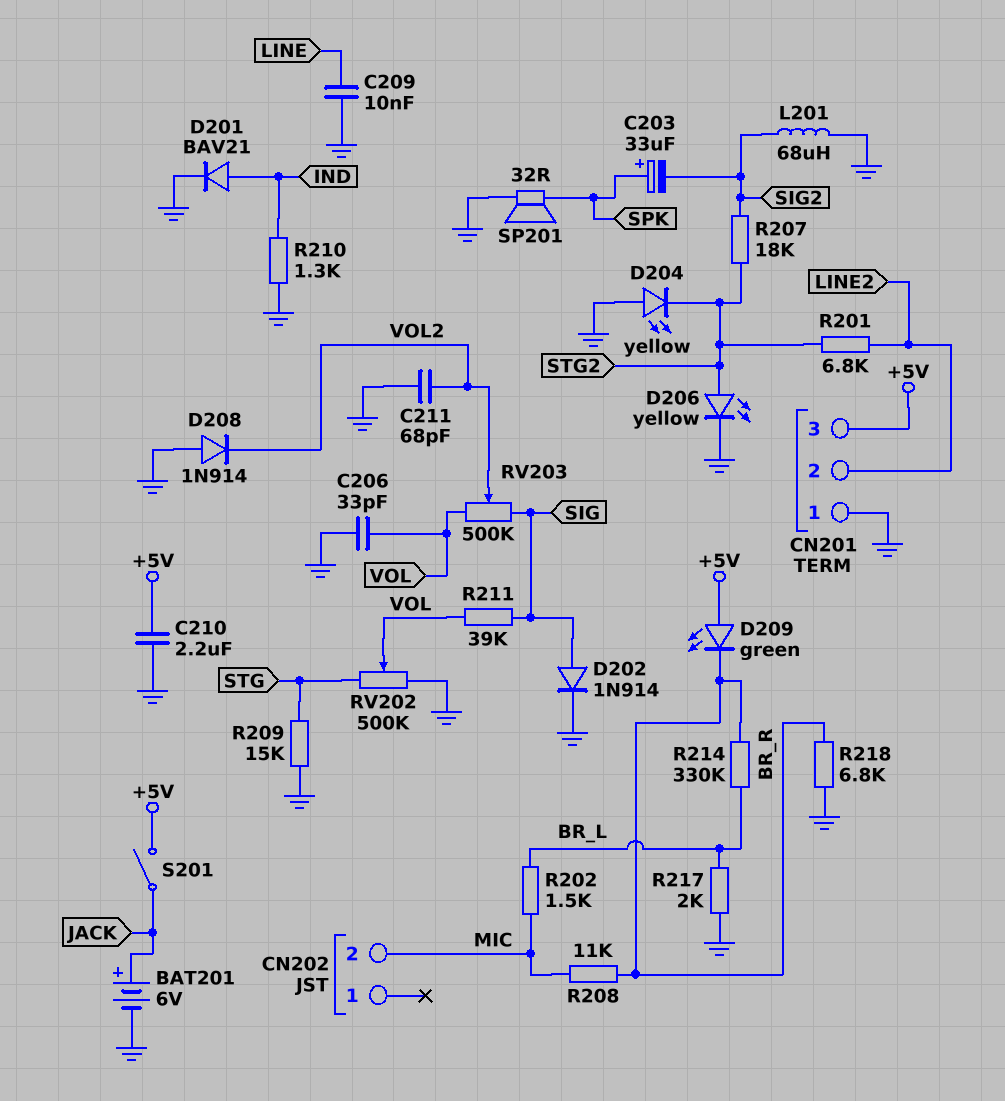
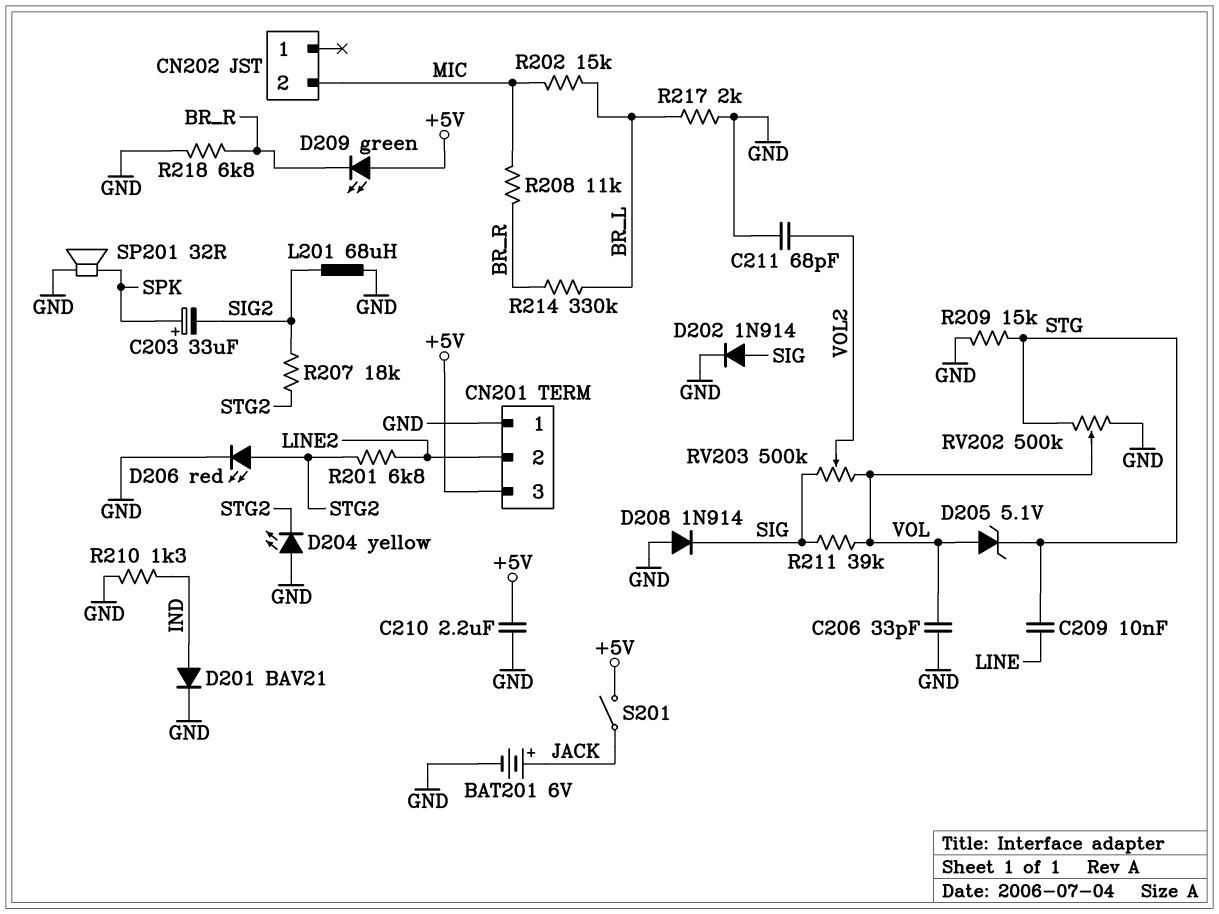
C209: 10nF (GND, LINE) -> 10nF (LINE, STG)
D205: none -> zener 5.1V (A VOL, K STG)
D206: LED yellow (A STG2, K GND) -> LED red (A STG2, K GND)
D208: diode 1N914 (A GND, K VOL2) -> diode 1N914 (A GND, K SIG)
R202: 1.5k (BR_L, MIC) -> 15k (BR_L, MIC)

